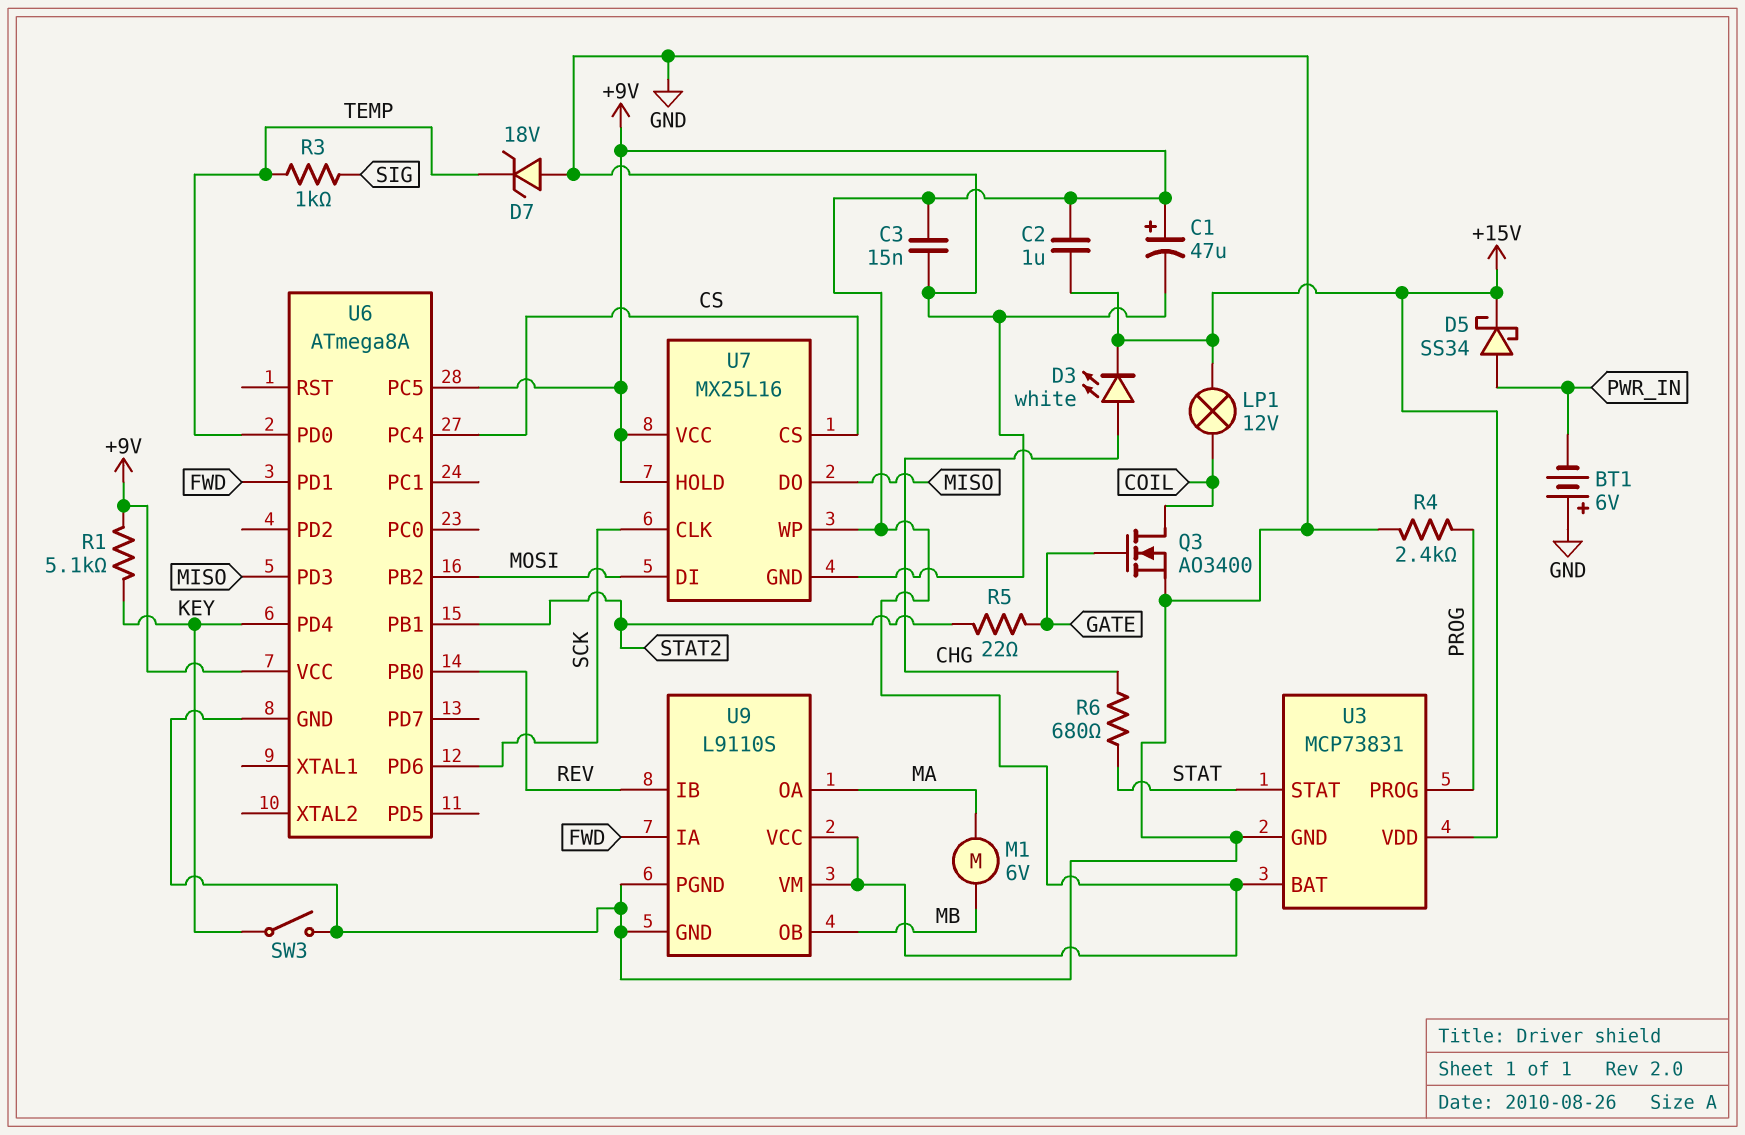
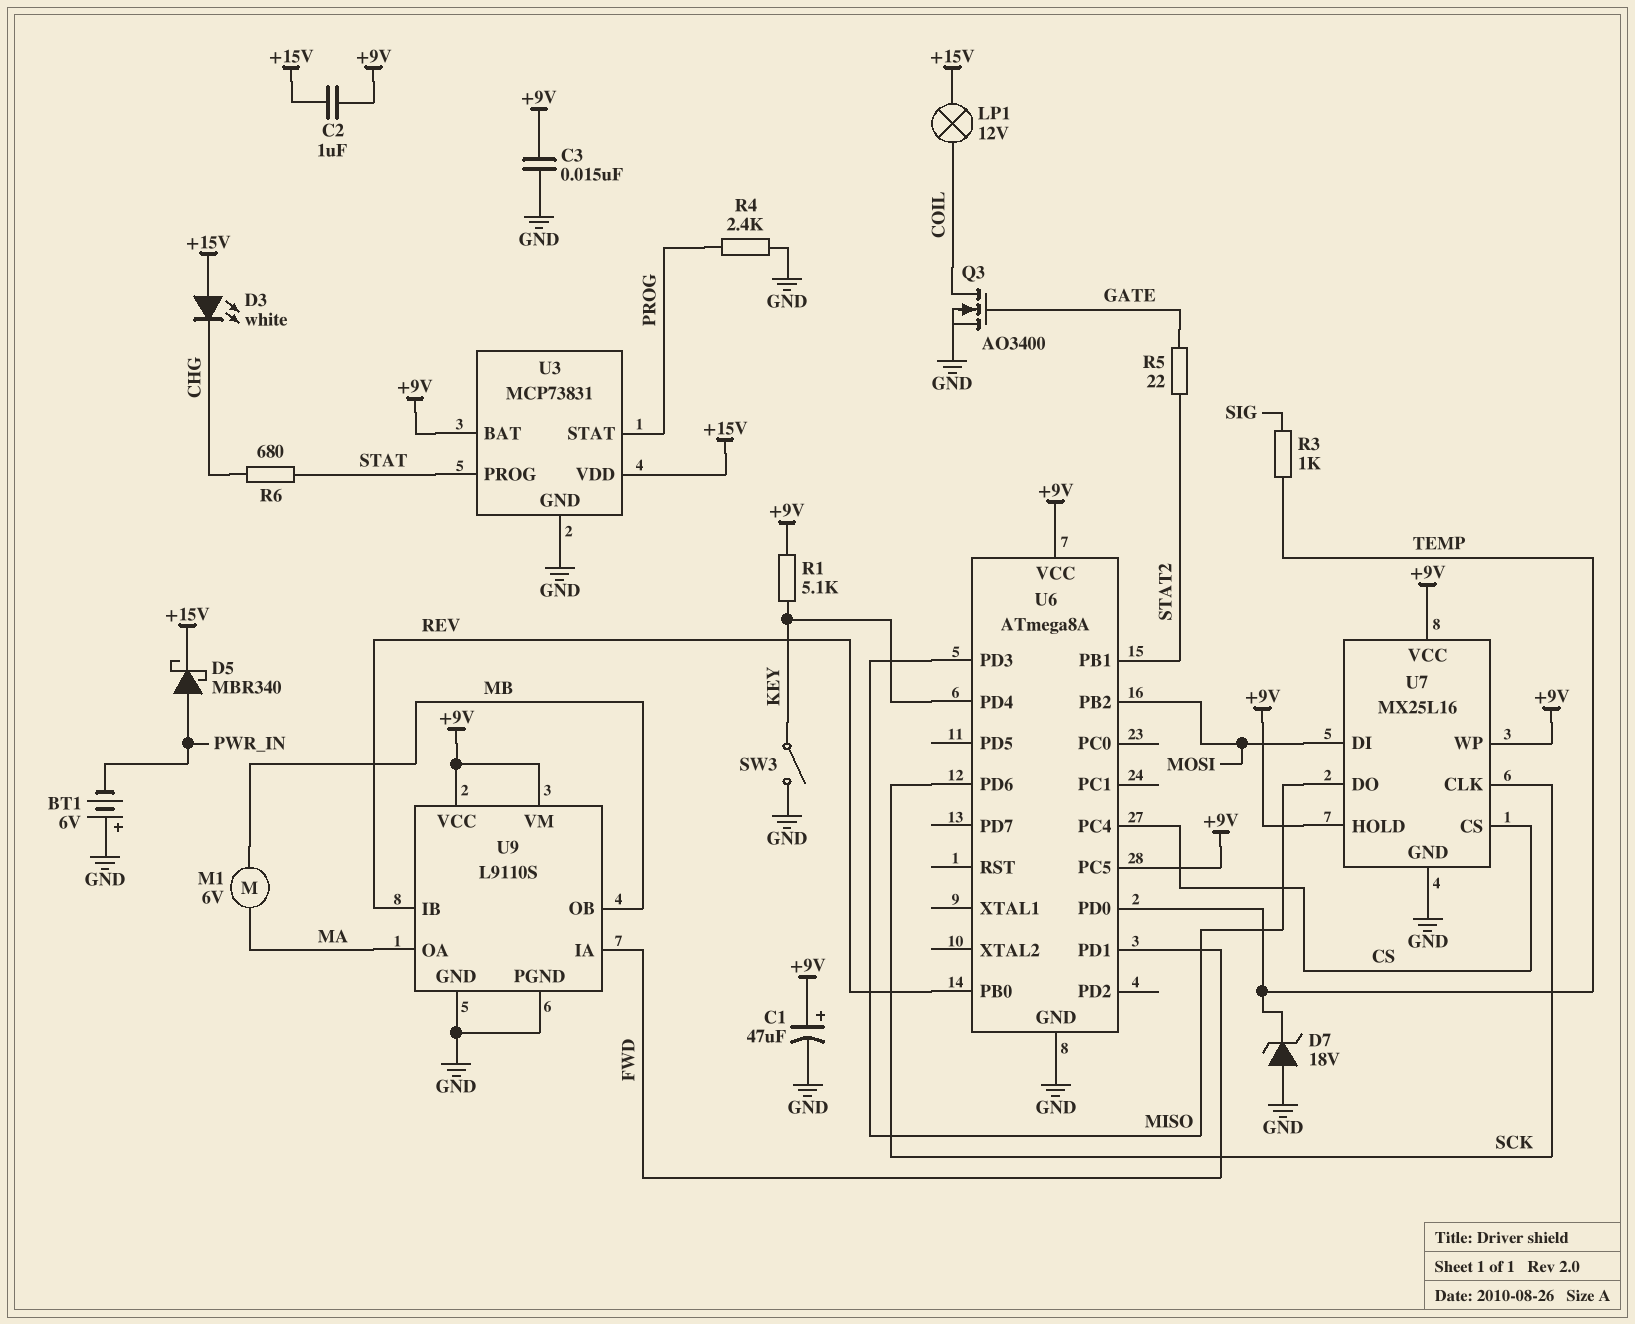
D3: LED white (A CHG, K +15V) -> LED white (A +15V, K CHG)
D5: schottky SS34 (A PWR_IN, K +15V) -> schottky MBR340 (A PWR_IN, K +15V)
U3 pin PROG: PROG -> STAT
U3 pin STAT: STAT -> PROG

